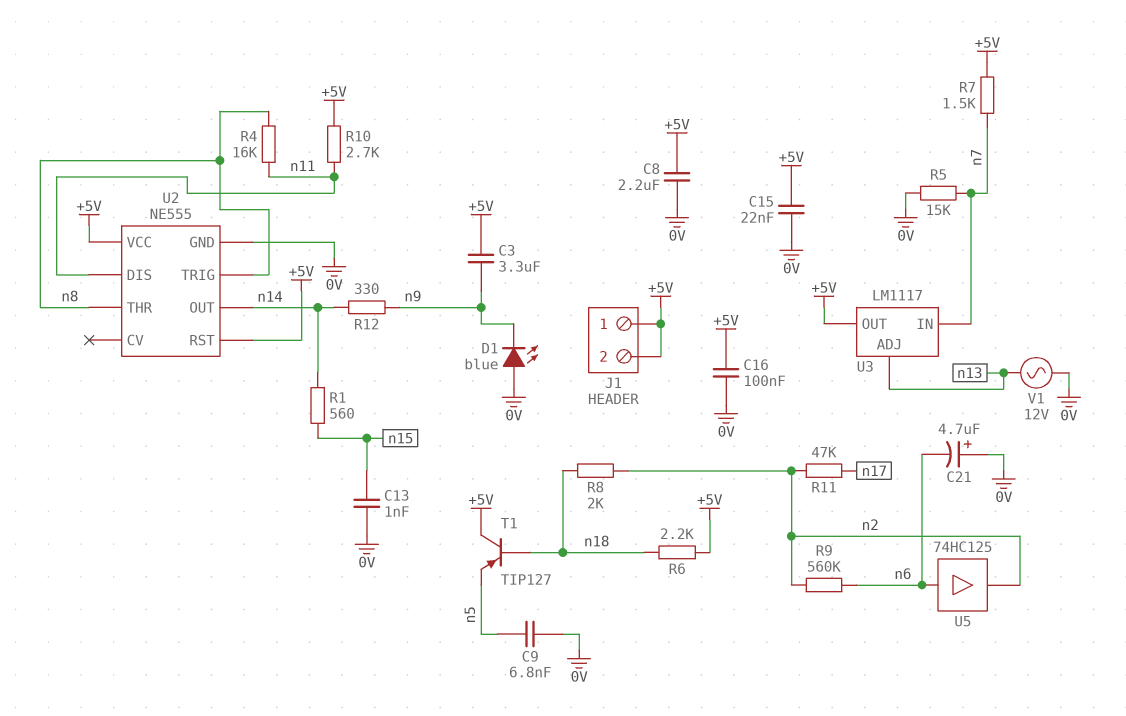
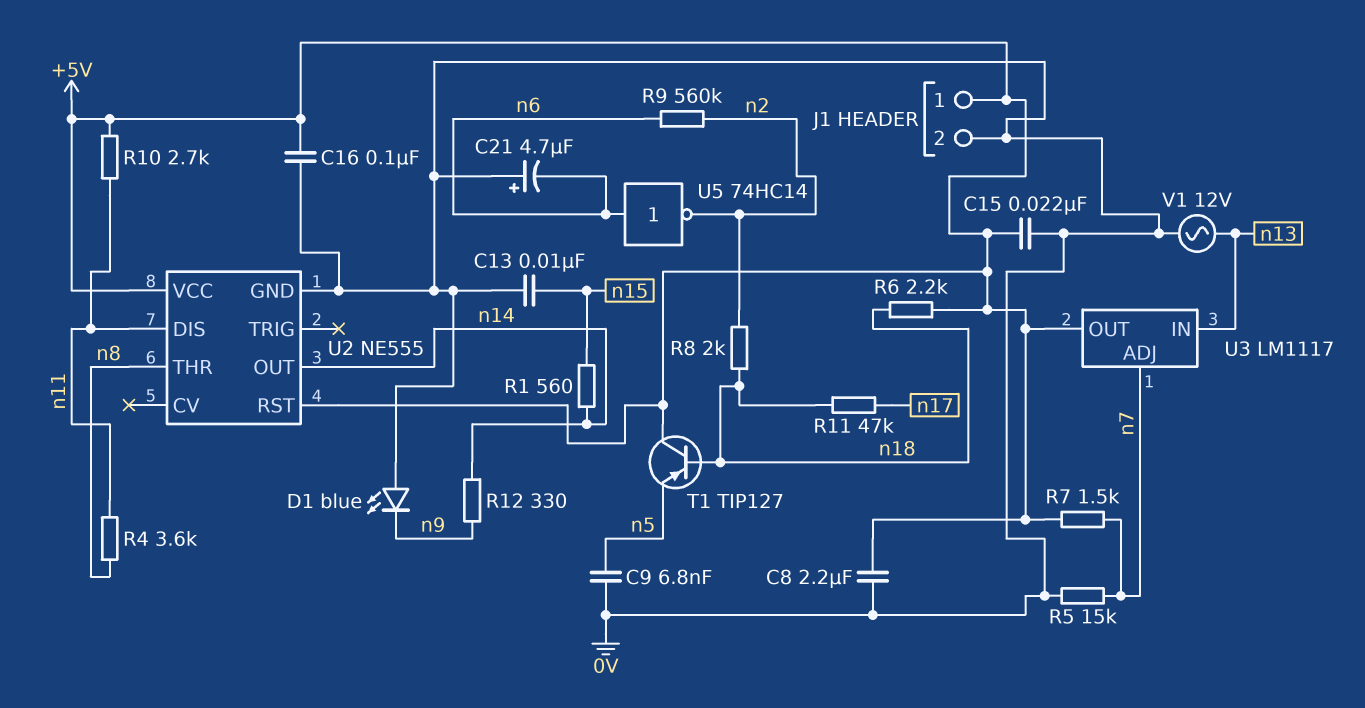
C3: 3.3uF (+5V, n9) -> none
C13: 1nF (0V, n15) -> 10nF (0V, n15)
J1 pin 2: +5V -> 0V
R4: 16k (n8, n11) -> 3.6k (n8, n11)
R11: 47k (n2, n17) -> 47k (n17, n18)
U2 pin TRIG: n8 -> none
U3 pin ADJ: n13 -> n7
U3 pin IN: n7 -> n13
U5: buffer 74HC125 (in n6, out n2) -> NOT 74HC14 (in n6, out n2)

